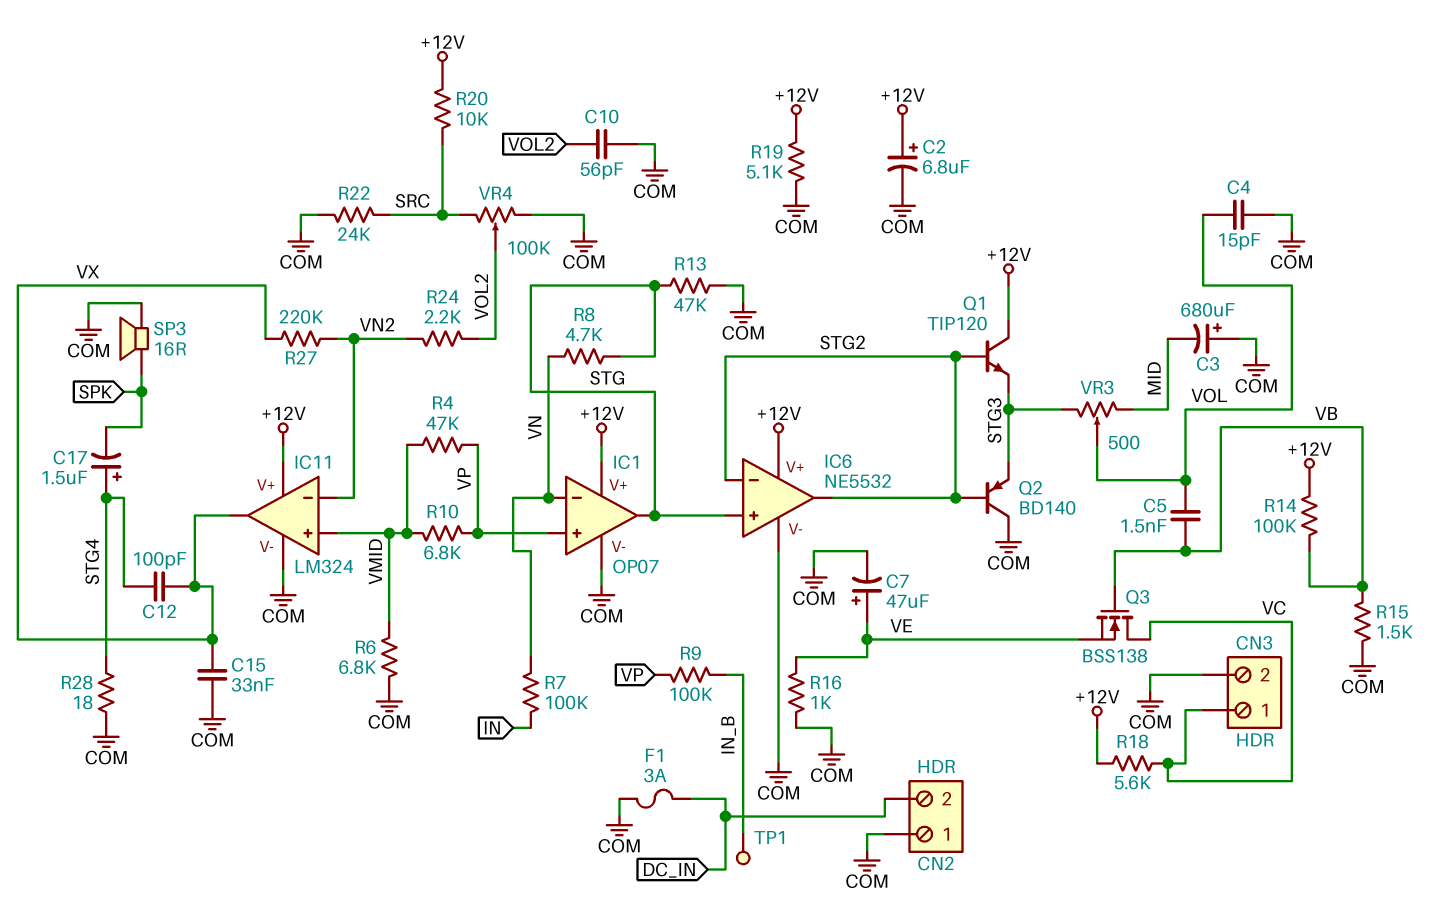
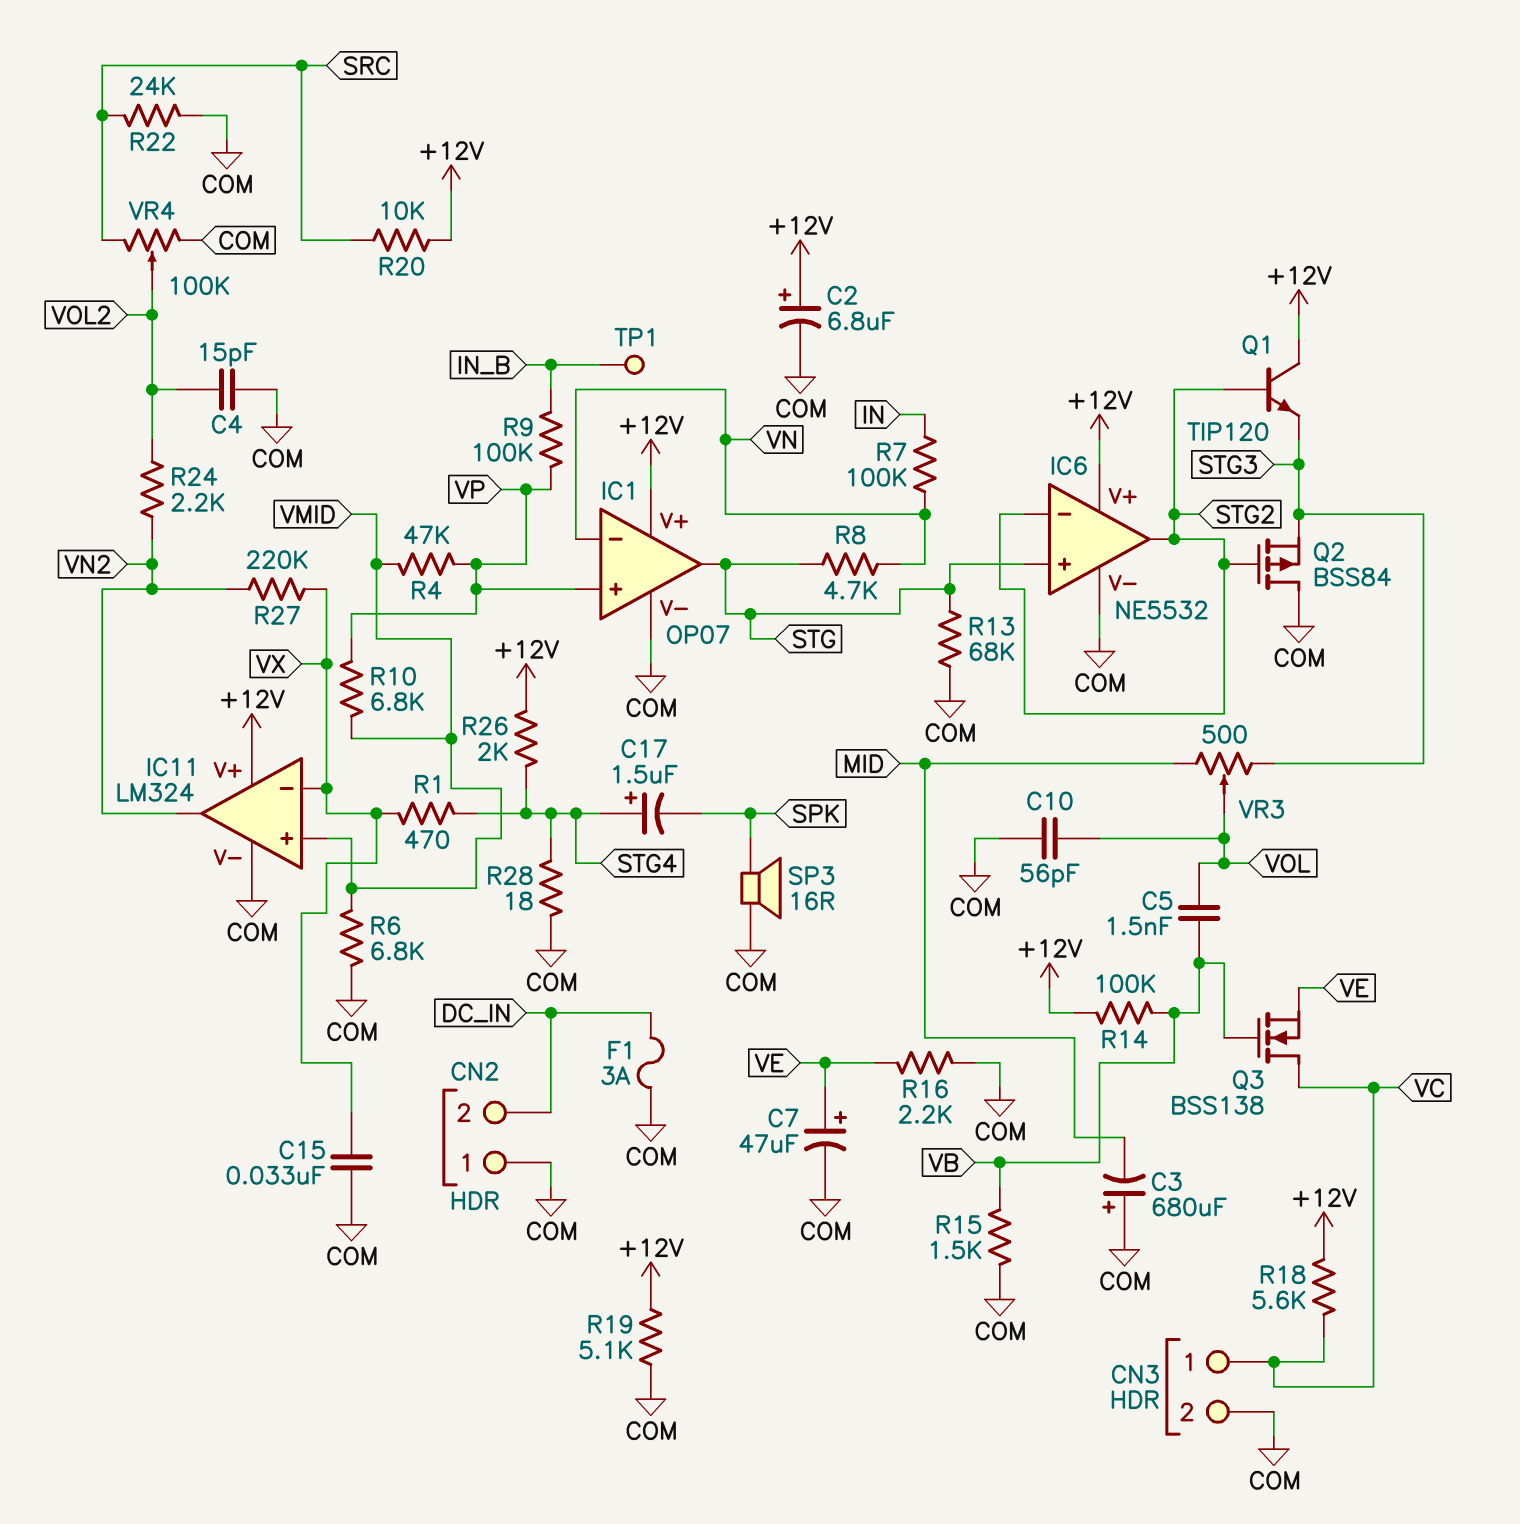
C4: 15pF (COM, VOL) -> 15pF (COM, VOL2)
C10: 56pF (COM, VOL2) -> 56pF (COM, VOL)
C12: 100pF (STG4, VX) -> none
IC11 pin in-: VN2 -> VX
IC11 pin out: VX -> VN2
Q2: PNP BD140 (B STG2, C COM, E STG3) -> PMOS BSS84 (G STG2, D COM, S STG3)
R1: none -> 470 (STG4, VX)
R13: 47k (COM, STG) -> 68k (COM, STG)
R16: 1k (COM, VE) -> 2.2k (COM, VE)
R26: none -> 2k (+12V, STG4)

